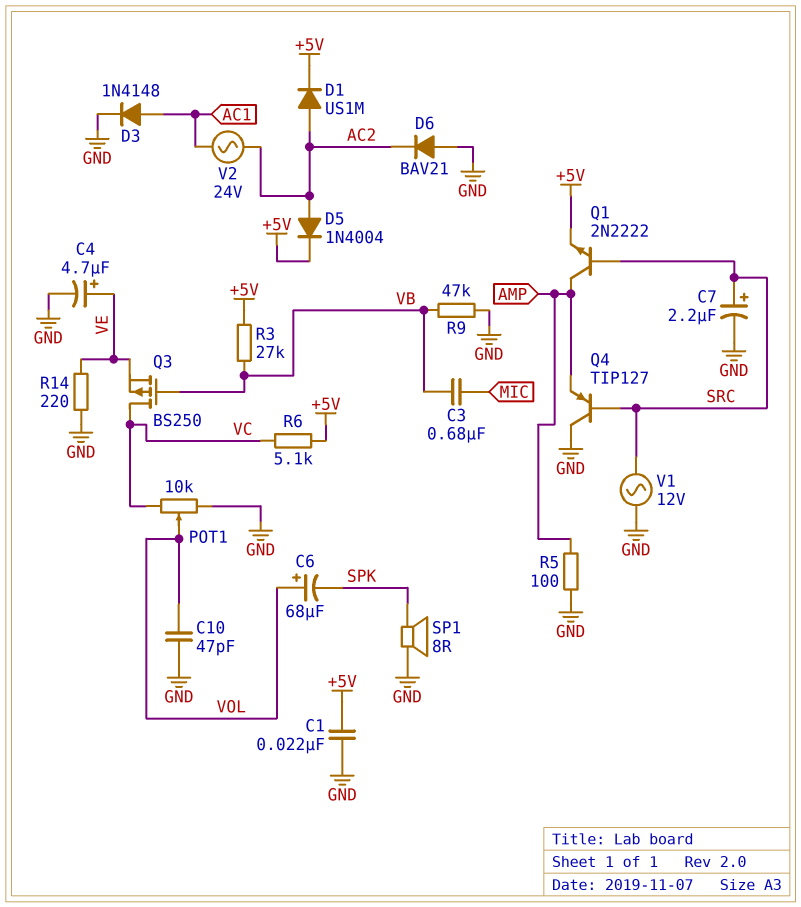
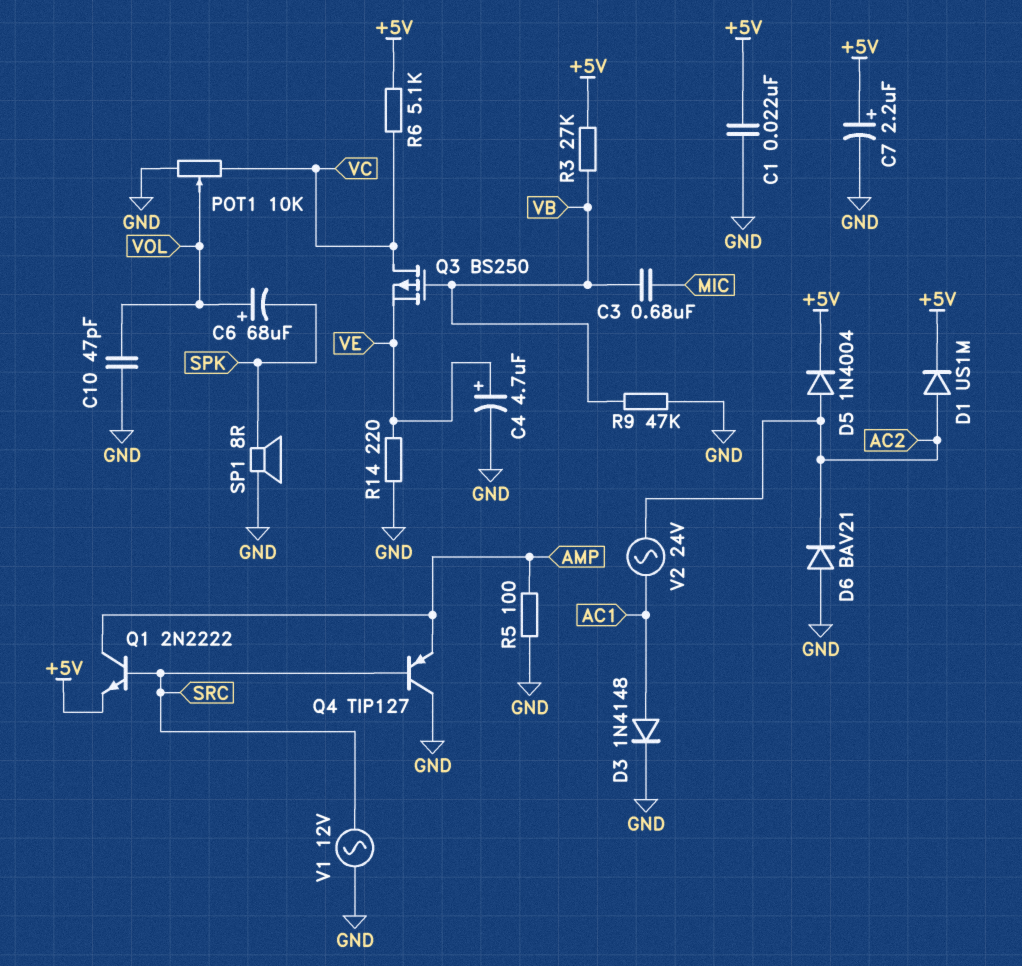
C7: 2.2uF (plus SRC, minus GND) -> 2.2uF (plus +5V, minus GND)

